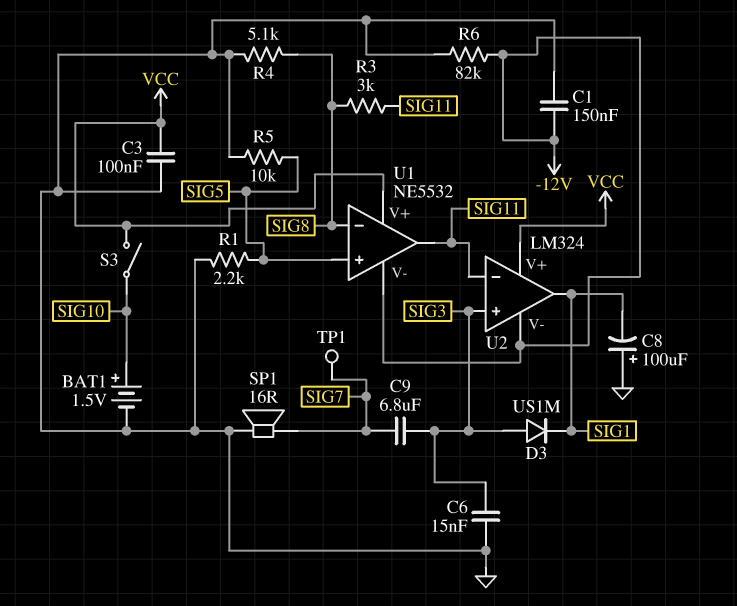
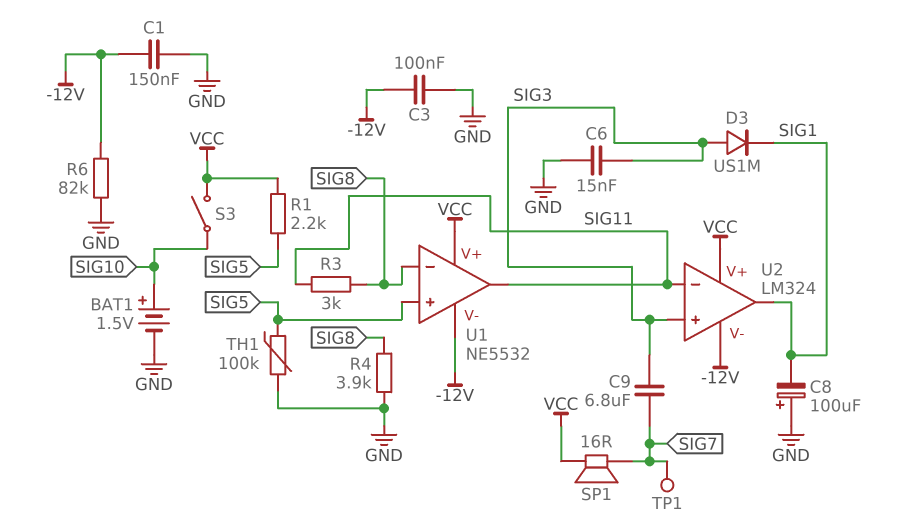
C3: 100nF (GND, VCC) -> 100nF (-12V, GND)
R1: 2.2k (GND, SIG5) -> 2.2k (SIG5, VCC)
R4: 5.1k (GND, SIG8) -> 3.9k (GND, SIG8)
R5: 10k (GND, SIG5) -> none
SP1: speaker 16R (GND, SIG7) -> speaker 16R (SIG7, VCC)
TH1: none -> 100k (GND, SIG5)

